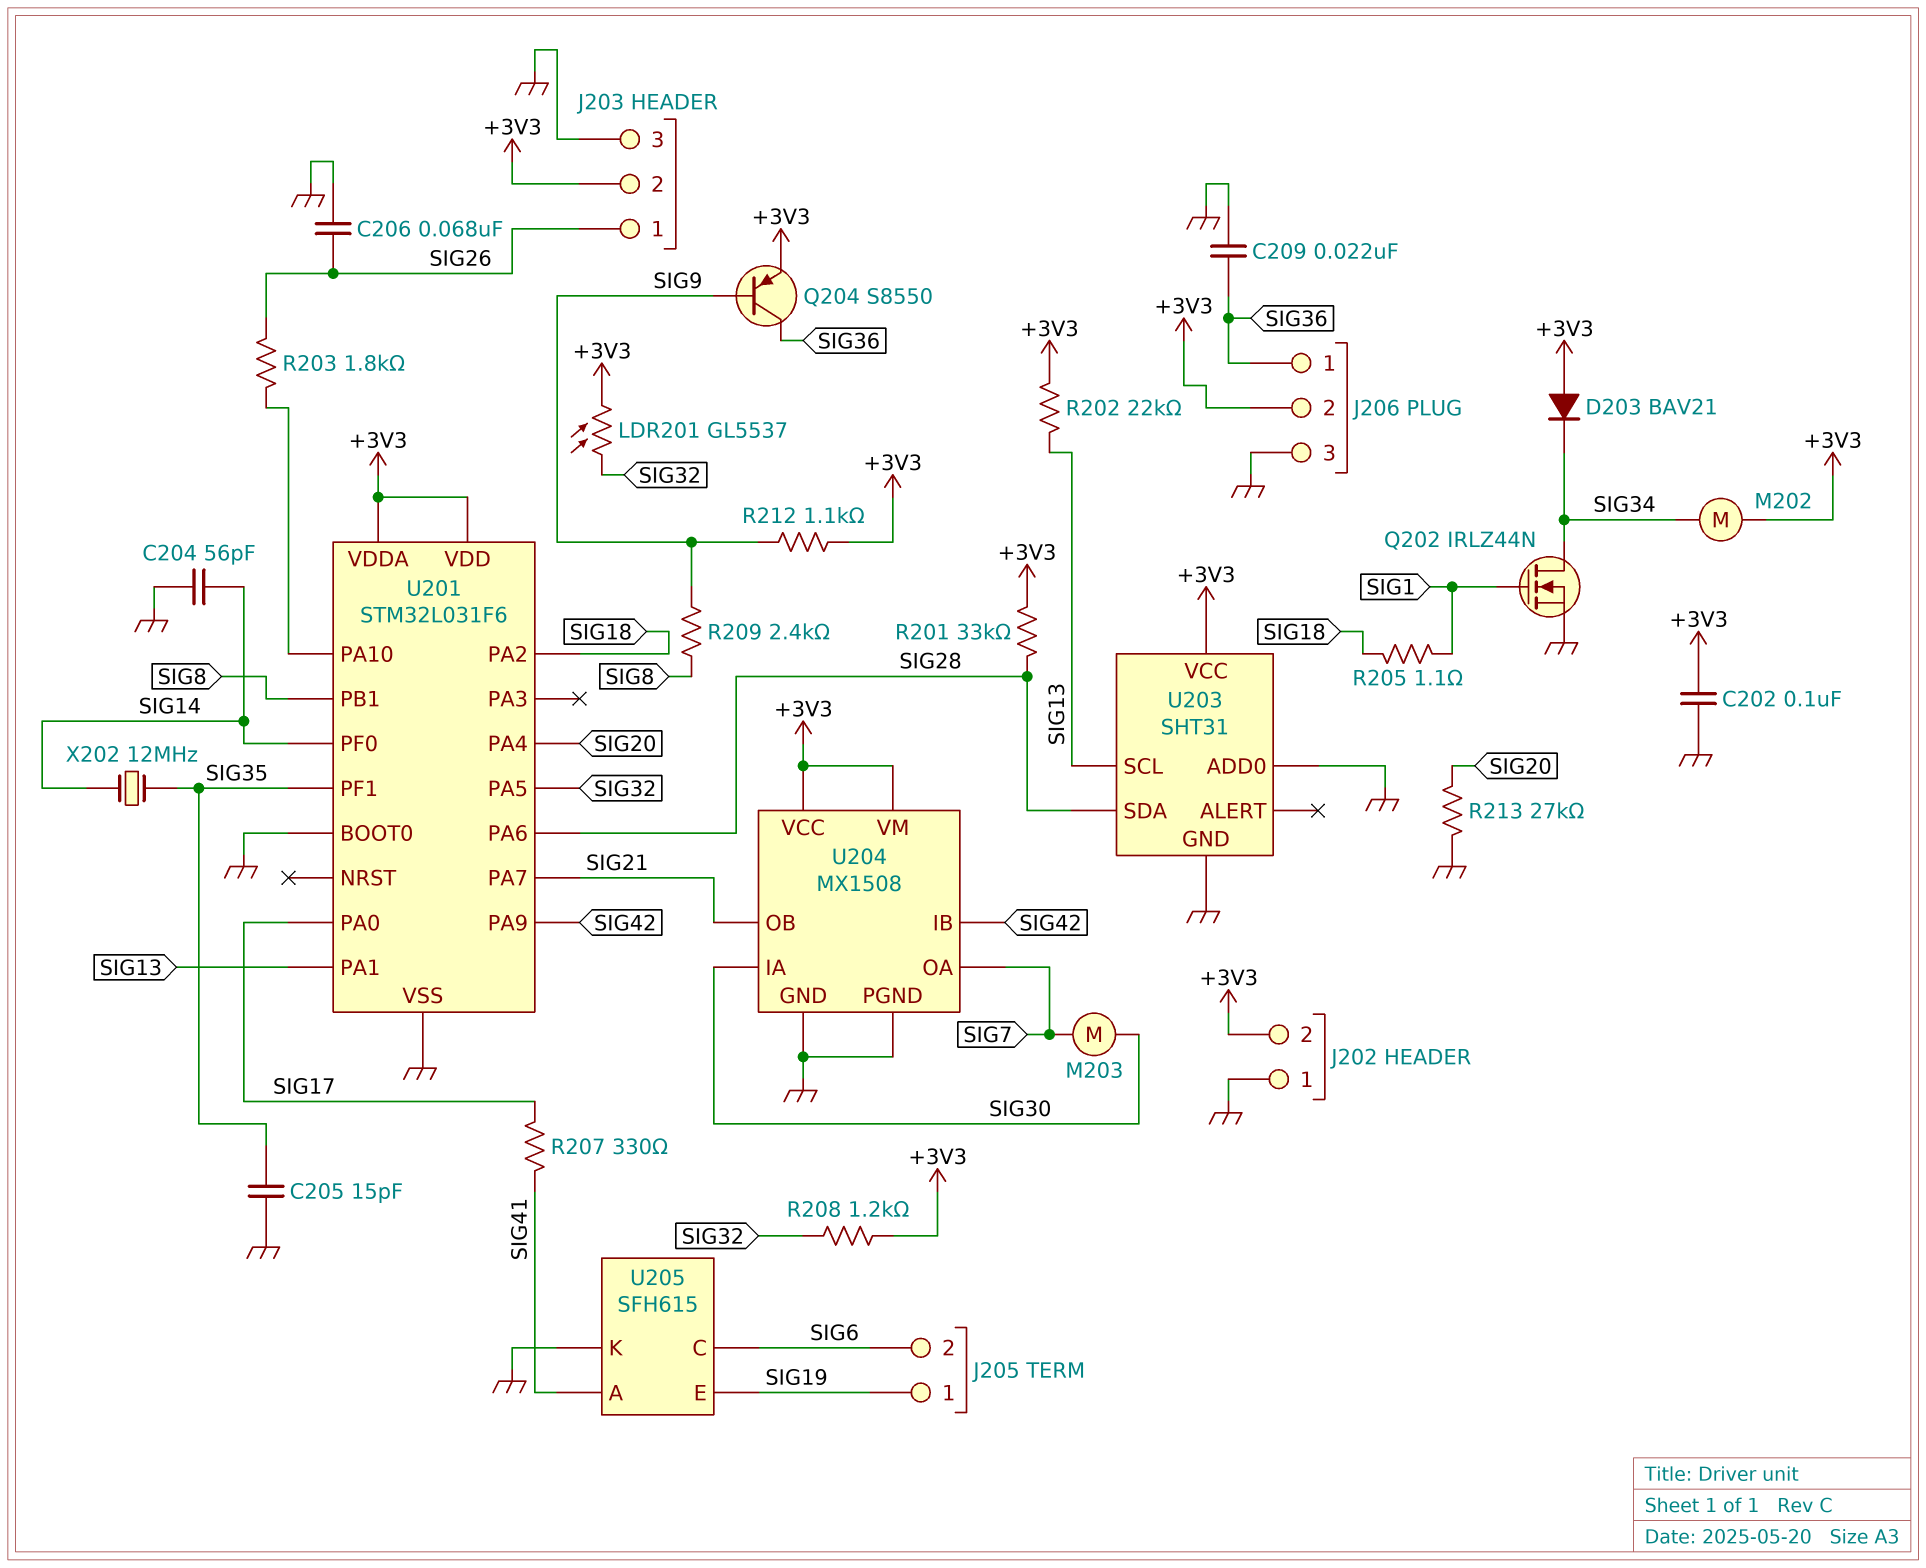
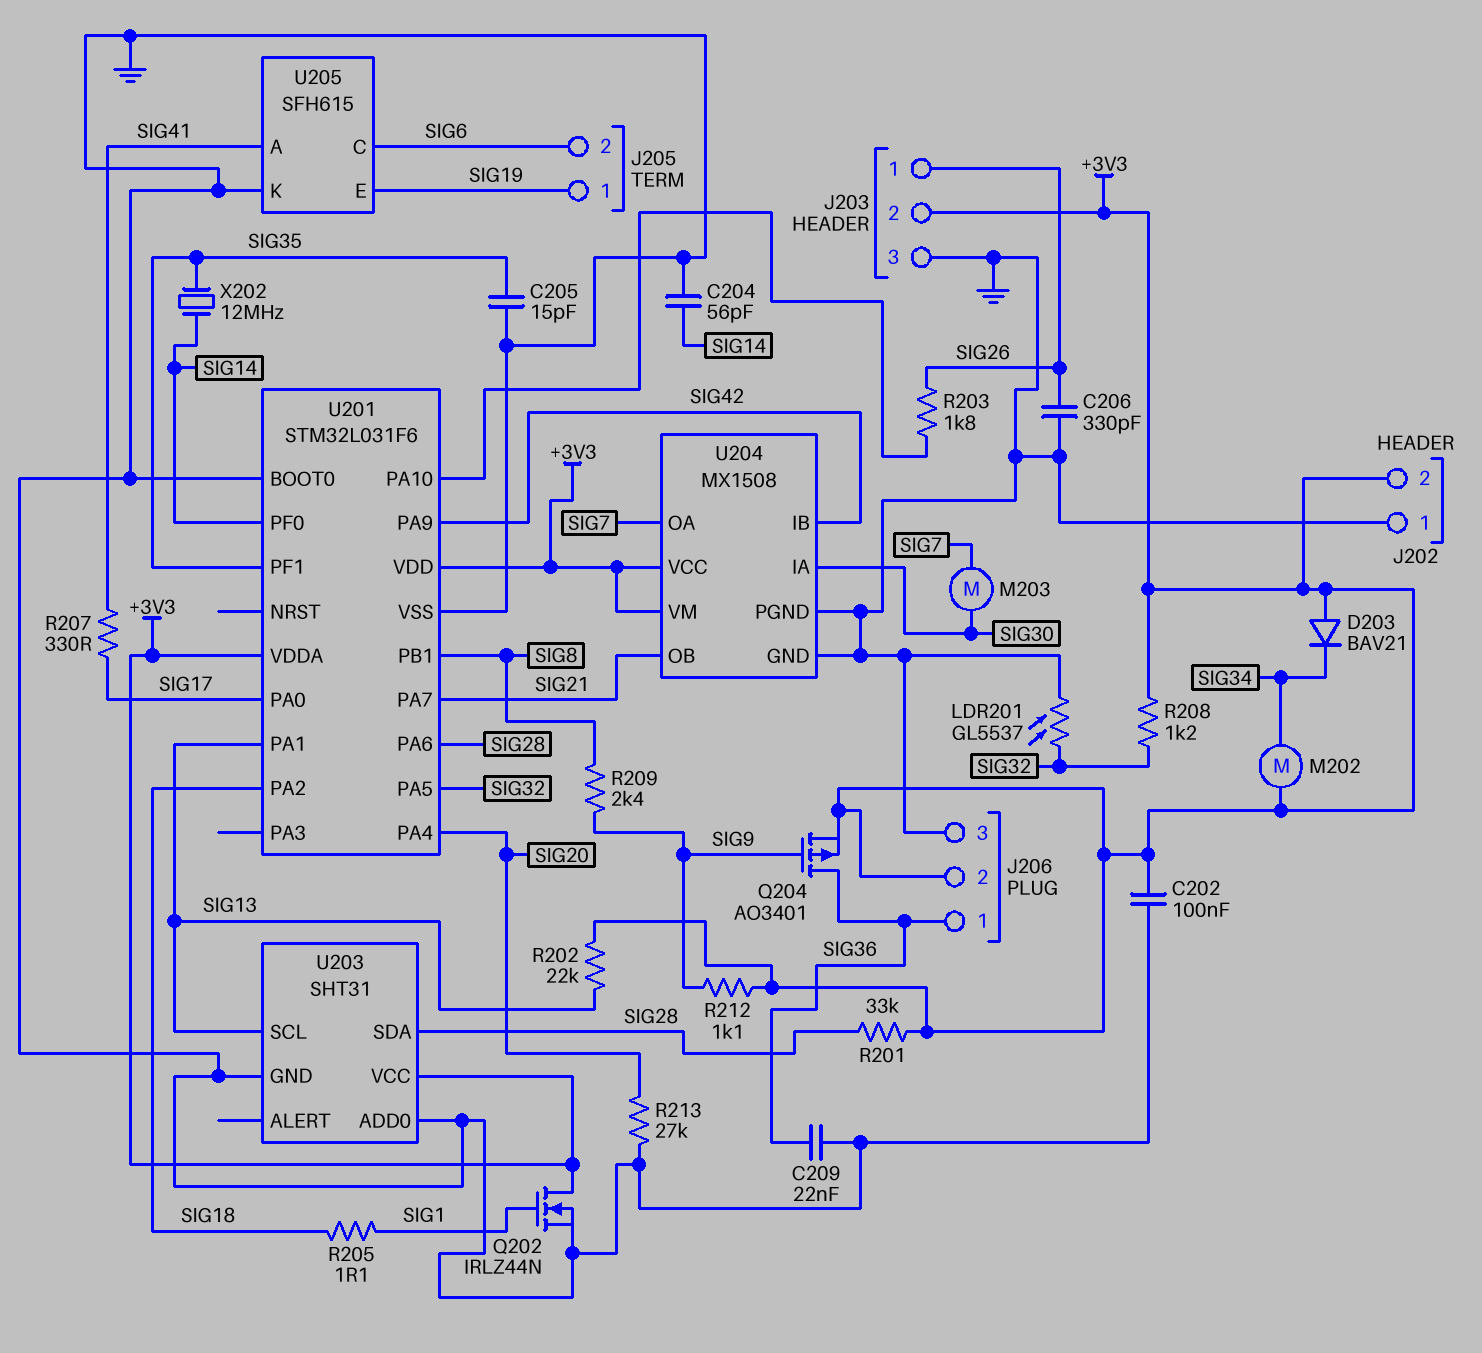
C206: 68nF (GND, SIG26) -> 330pF (GND, SIG26)
LDR201: GL5537 (+3V3, SIG32) -> GL5537 (GND, SIG32)
Q202: NMOS IRLZ44N (G SIG1, D SIG34, S GND) -> NMOS IRLZ44N (G SIG1, D +3V3, S GND)
Q204: PNP S8550 (B SIG9, C SIG36, E +3V3) -> PMOS AO3401 (G SIG9, D SIG36, S +3V3)

